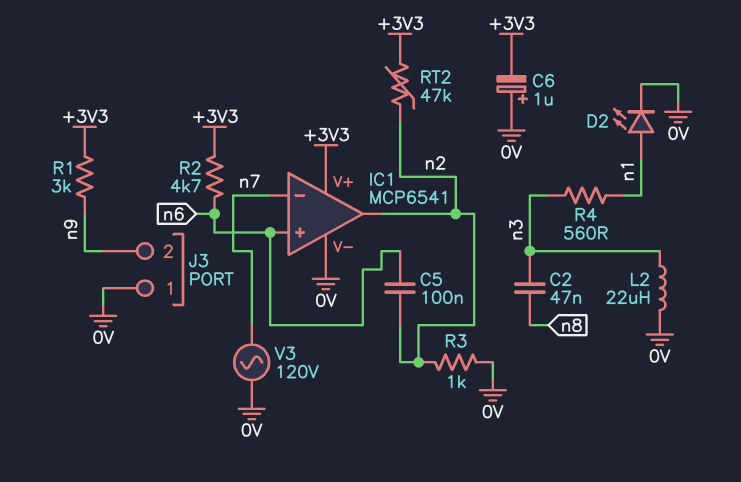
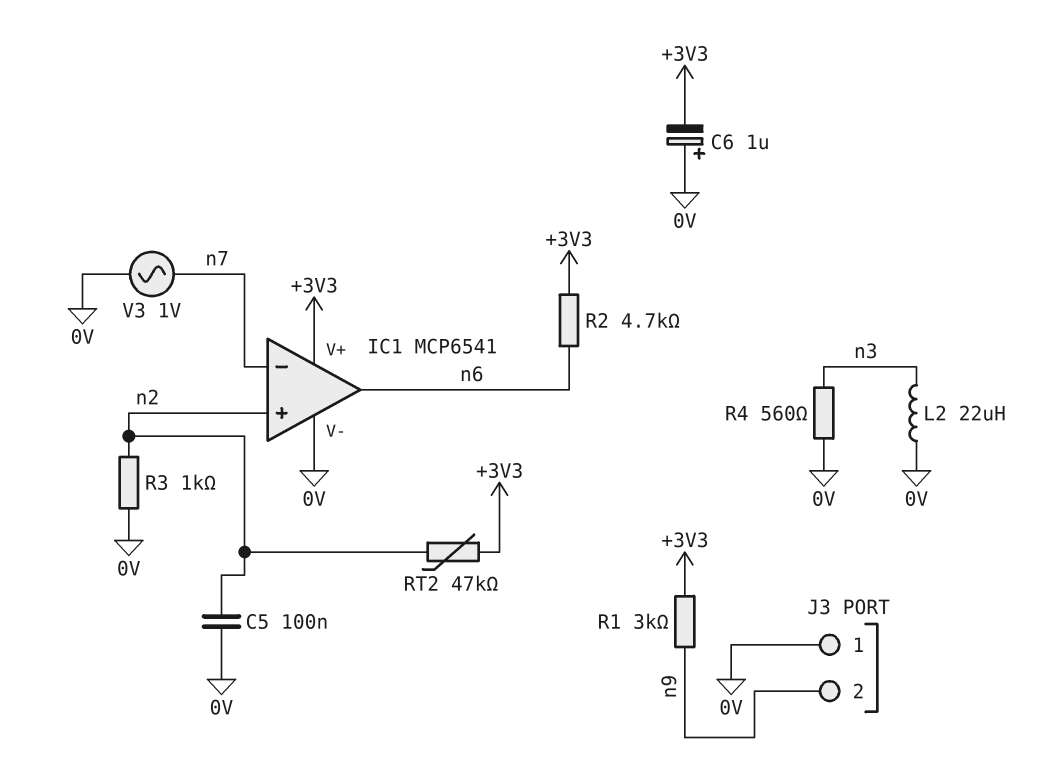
C2: 47nF (n3, n8) -> none
C5: 100nF (n2, n6) -> 100nF (0V, n2)
D2: LED (A n1, K 0V) -> none
IC1 pin in+: n6 -> n2
IC1 pin out: n2 -> n6
R4: 560 (n1, n3) -> 560 (0V, n3)
V3: AC 120V (0V, n7) -> AC 1V (0V, n7)

